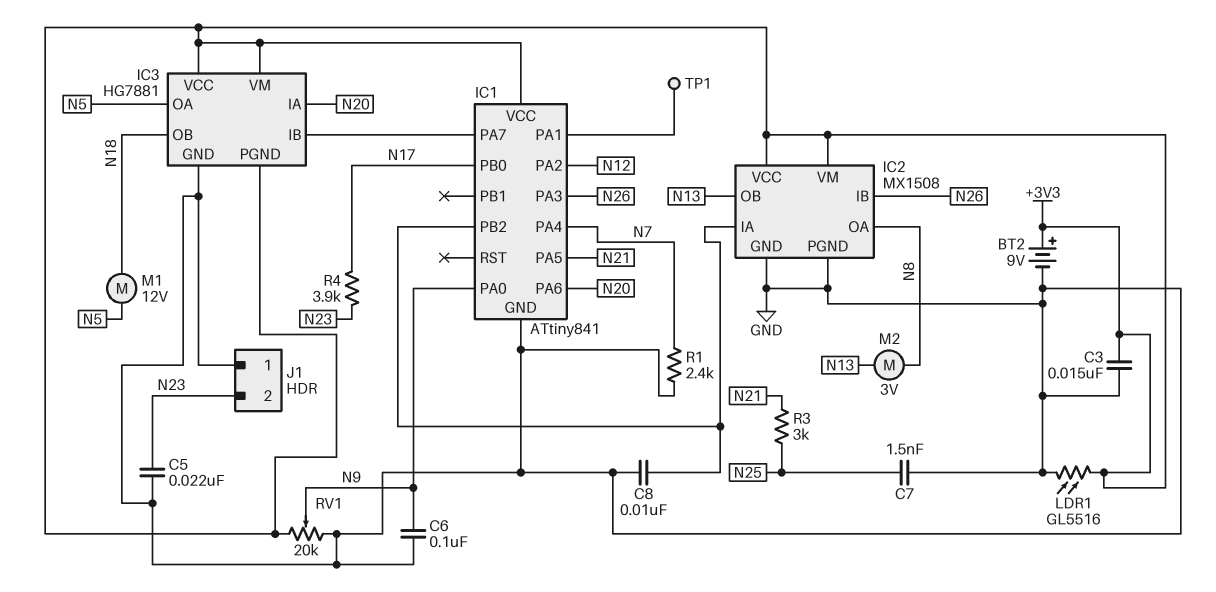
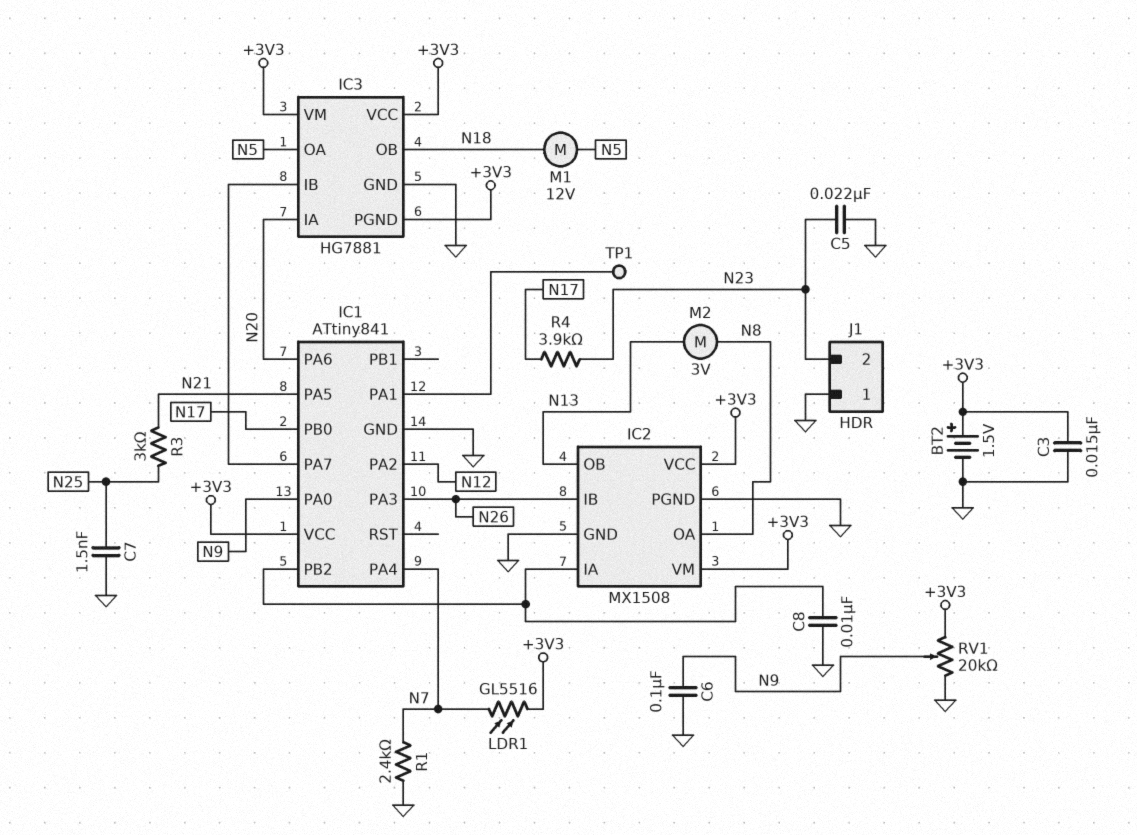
BT2: 9V (plus +3V3, minus GND) -> 1.5V (plus +3V3, minus GND)
LDR1: GL5516 (+3V3, GND) -> GL5516 (+3V3, N7)

